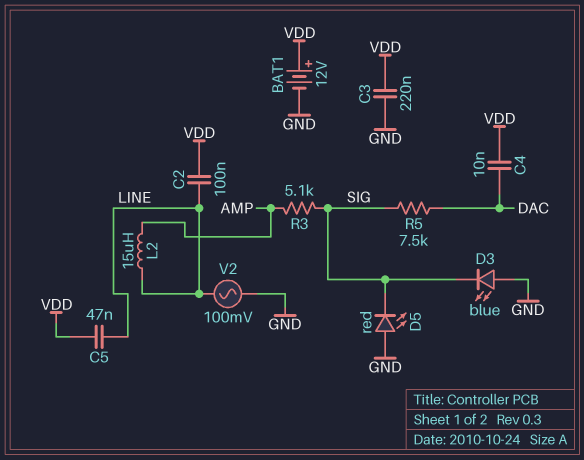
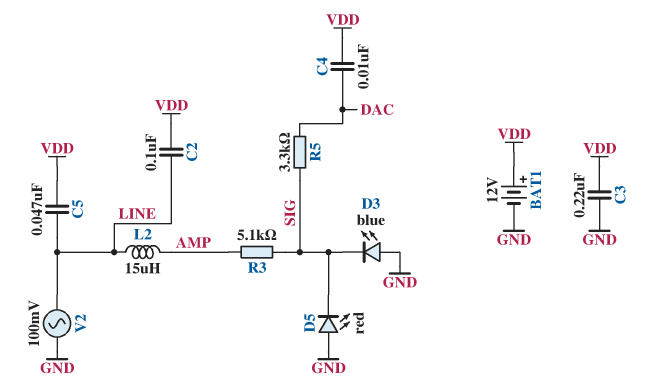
R5: 7.5k (DAC, SIG) -> 3.3k (DAC, SIG)

